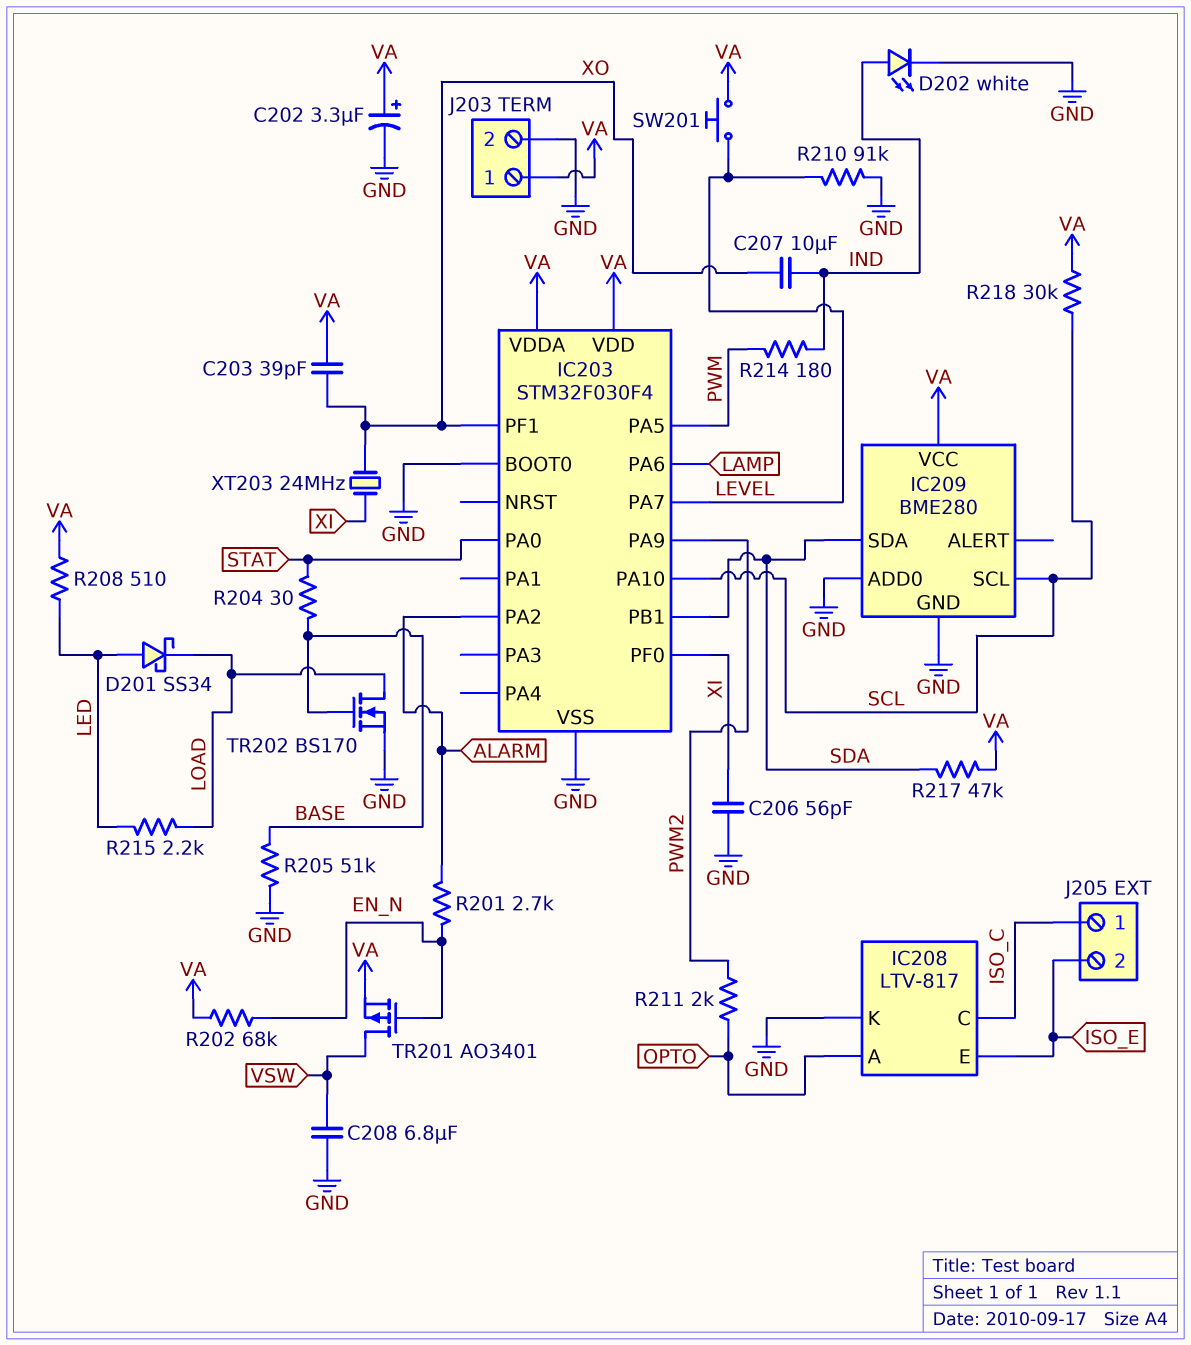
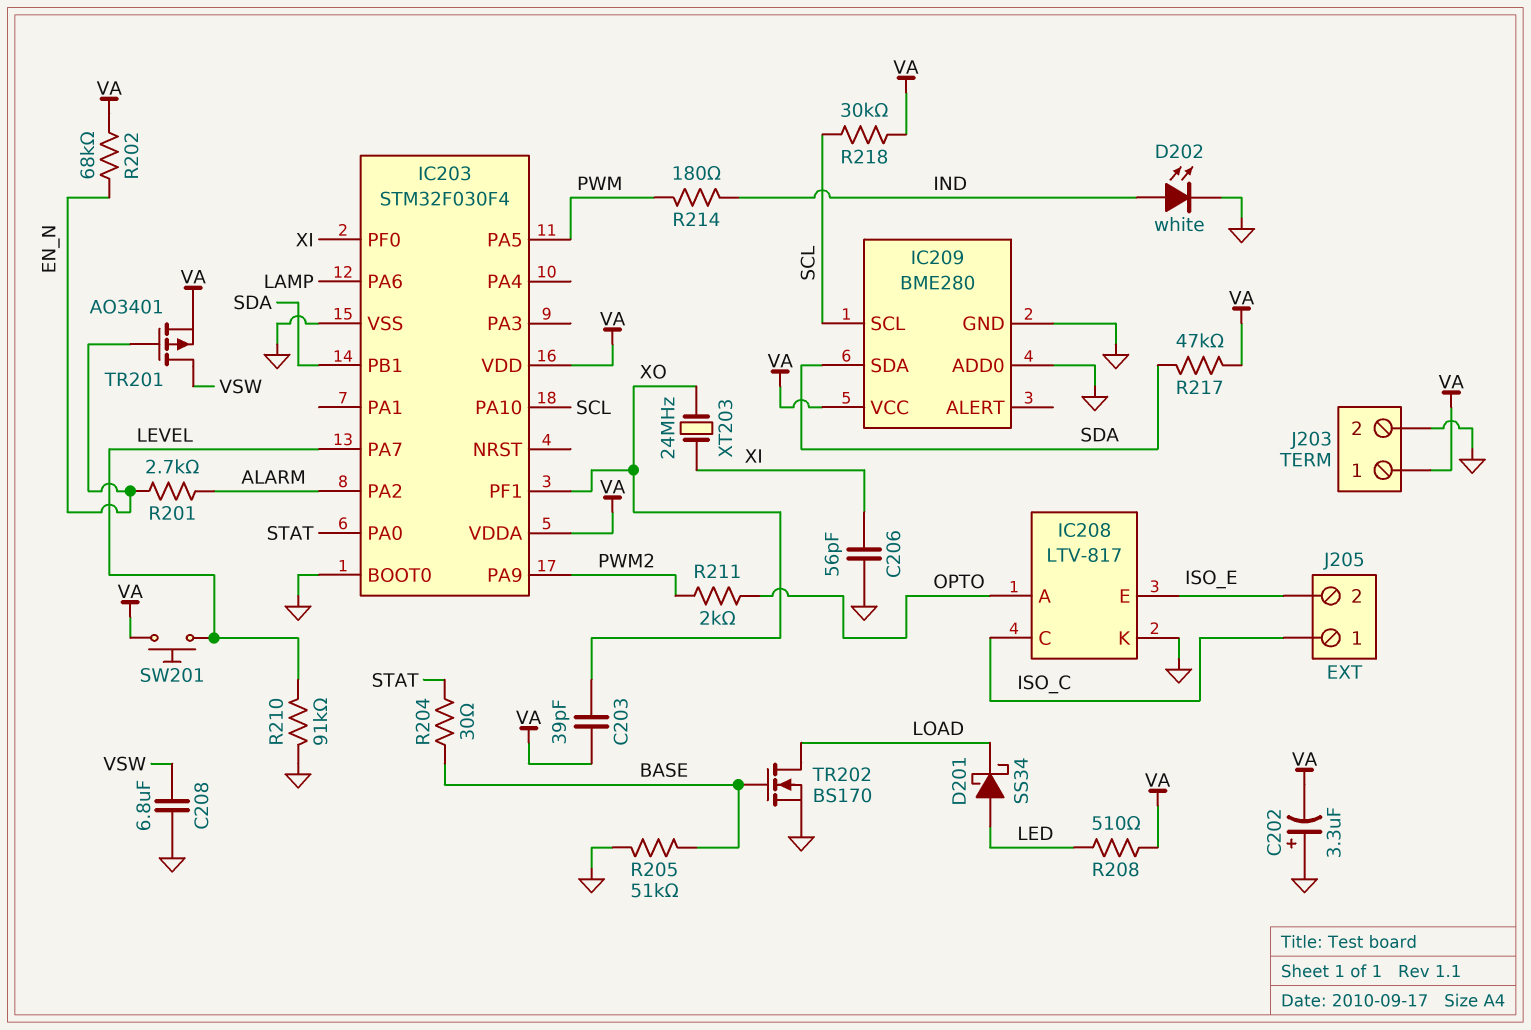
C202: 3.3uF (plus VA, minus GND) -> 3.3uF (plus GND, minus VA)
C207: 10uF (IND, XO) -> none
R215: 2.2k (LED, LOAD) -> none

